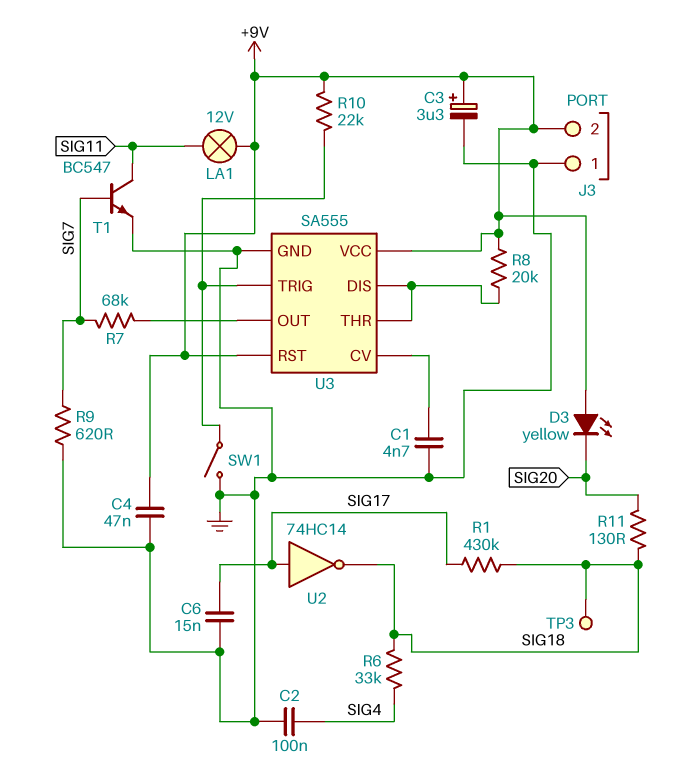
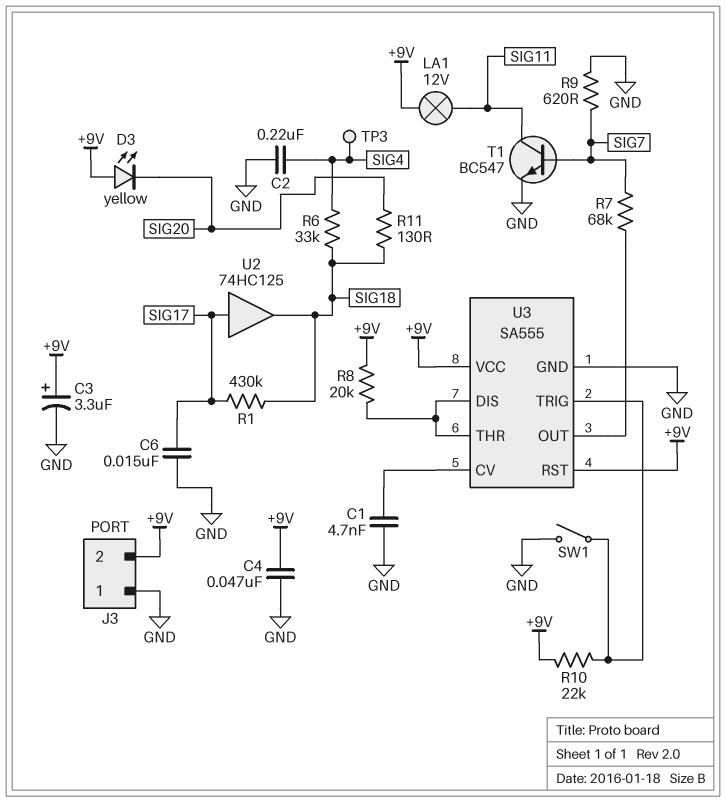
C2: 100nF (GND, SIG4) -> 220nF (GND, SIG4)
TP3: test point (SIG18) -> test point (SIG4)
U2: NOT 74HC14 (in SIG17, out SIG18) -> buffer 74HC125 (in SIG17, out SIG18)

